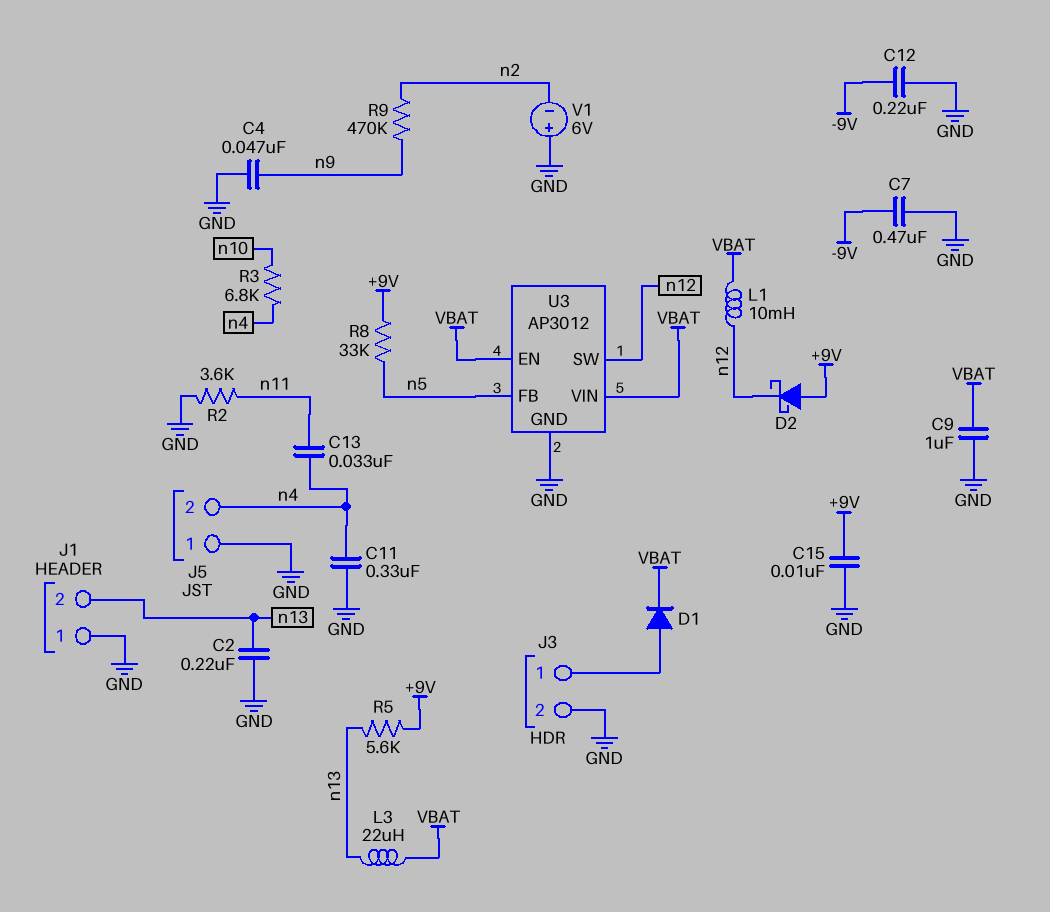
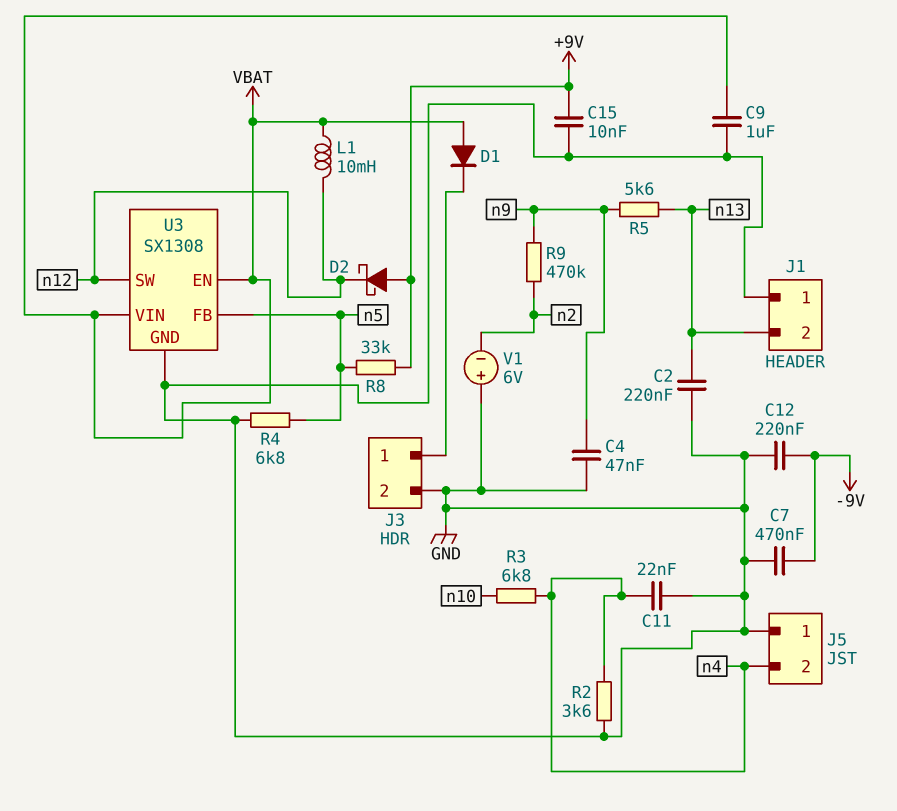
C11: 330nF (GND, n4) -> 22nF (GND, n4)
C13: 33nF (n4, n11) -> none
D1: diode (A J3/1, K VBAT) -> diode (A VBAT, K J3/1)
L3: 22uH (VBAT, n13) -> none
R2: 3.6k (GND, n11) -> 3.6k (GND, n4)
R4: none -> 6.8k (GND, n5)
R5: 5.6k (+9V, n13) -> 5.6k (n9, n13)
U3: AP3012 -> SX1308

